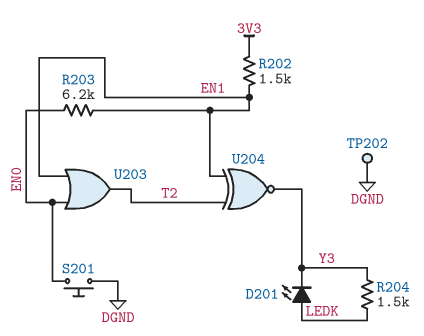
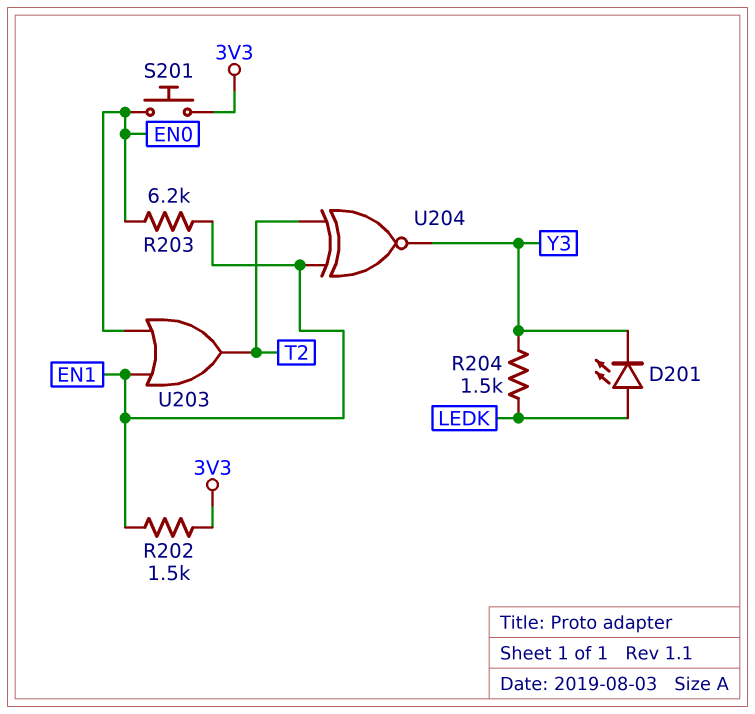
S201: button (DGND, EN0) -> button (3V3, EN0)
TP202: test point (DGND) -> none

